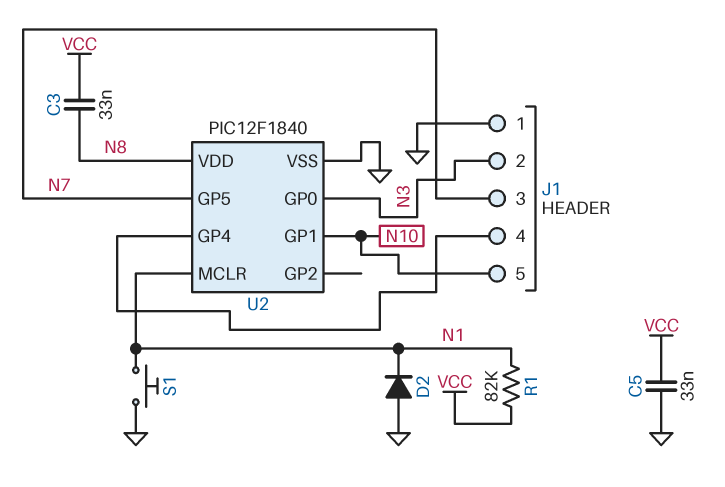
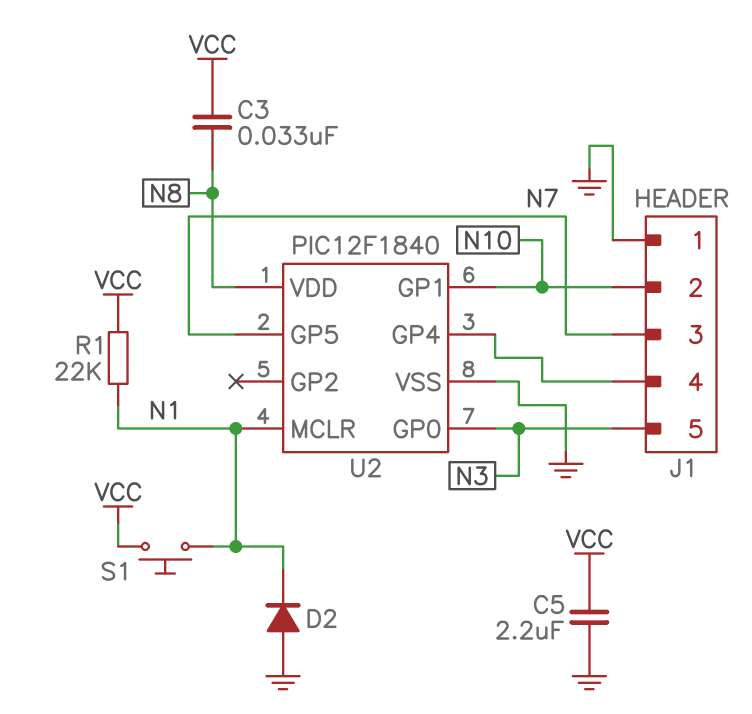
C5: 33nF (GND, VCC) -> 2.2uF (GND, VCC)
J1 pin 2: N3 -> N10
J1 pin 5: N10 -> N3
R1: 82k (N1, VCC) -> 22k (N1, VCC)
S1: button (GND, N1) -> button (N1, VCC)

